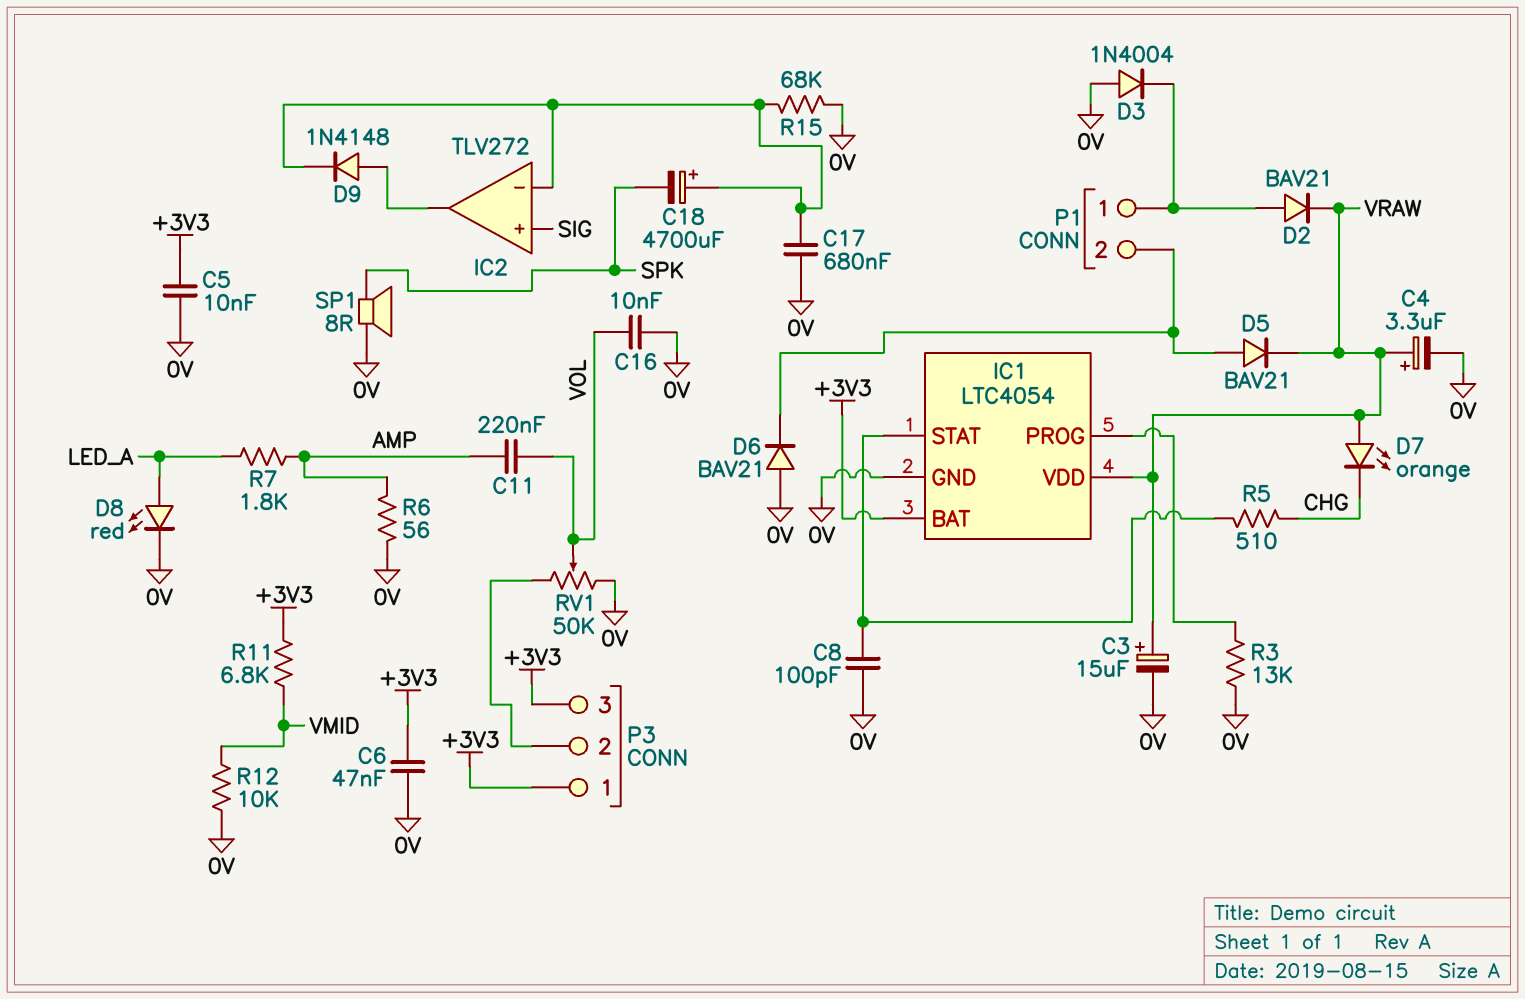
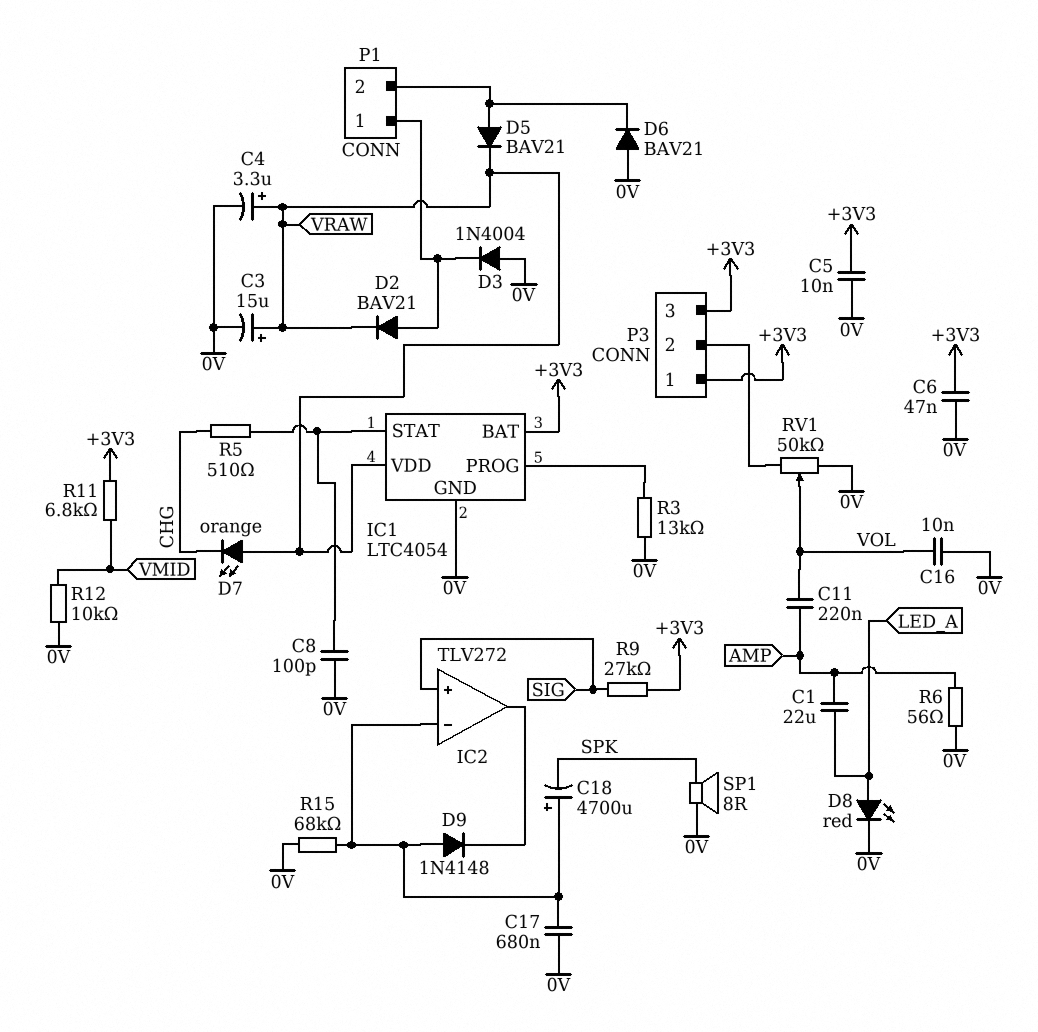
C1: none -> 22uF (AMP, LED_A)
D9: diode 1N4148 (A IC2/out, K IC2/in-) -> diode 1N4148 (A IC2/in-, K IC2/out)
R7: 1.8k (AMP, LED_A) -> none
R9: none -> 27k (+3V3, SIG)

